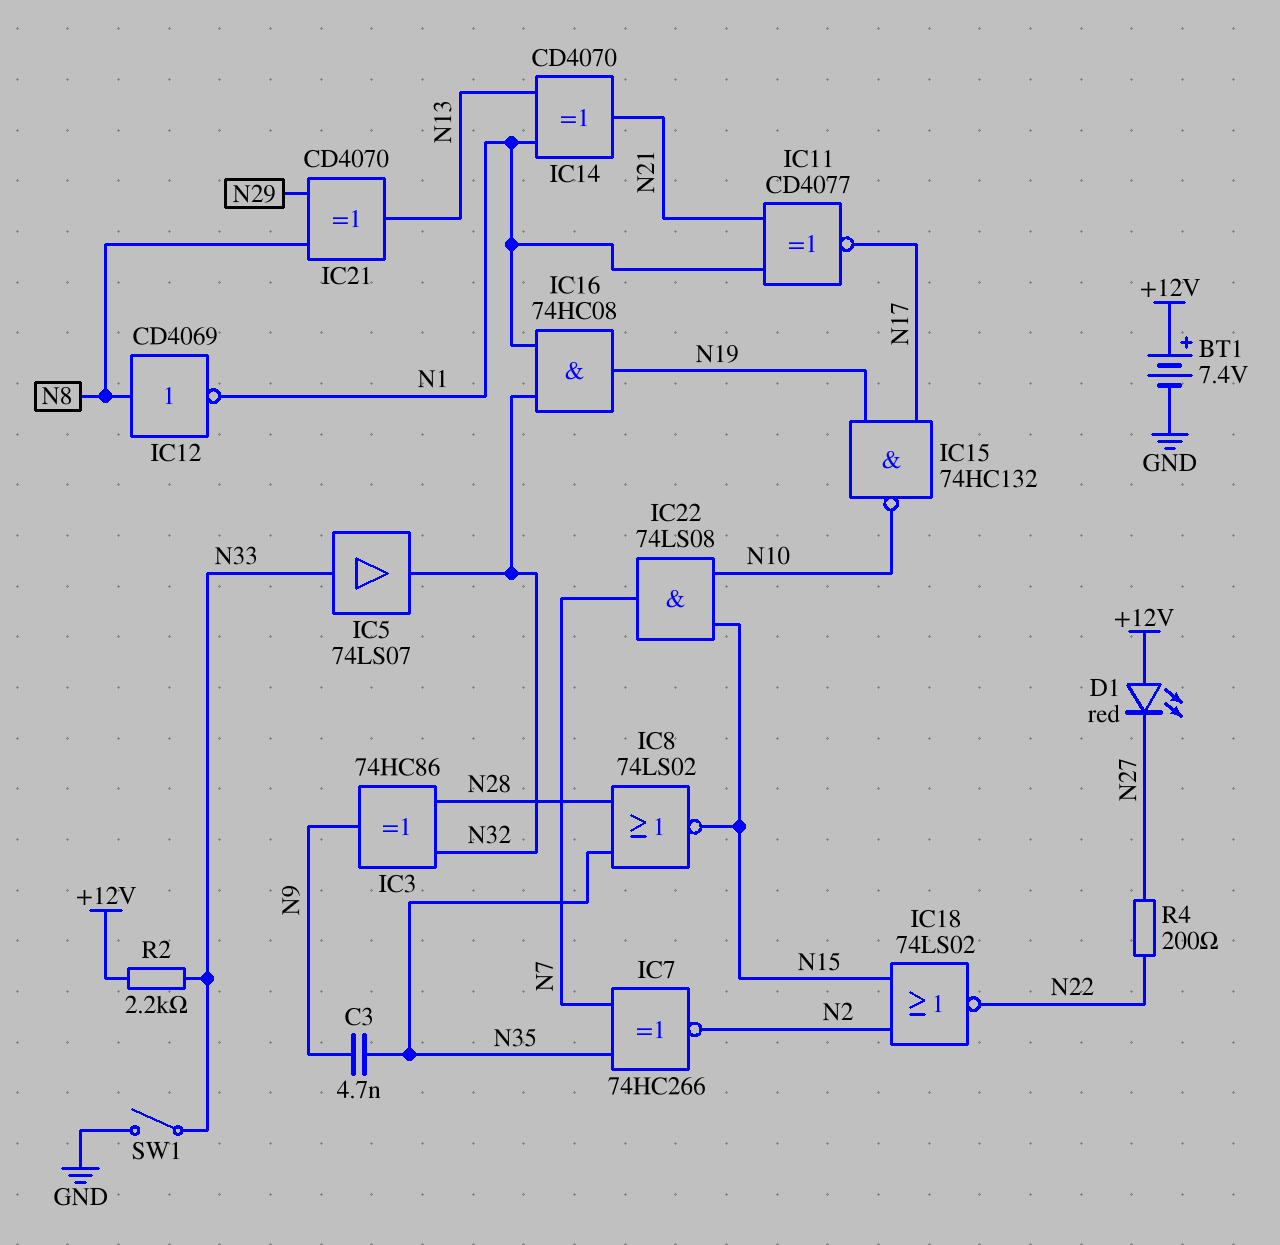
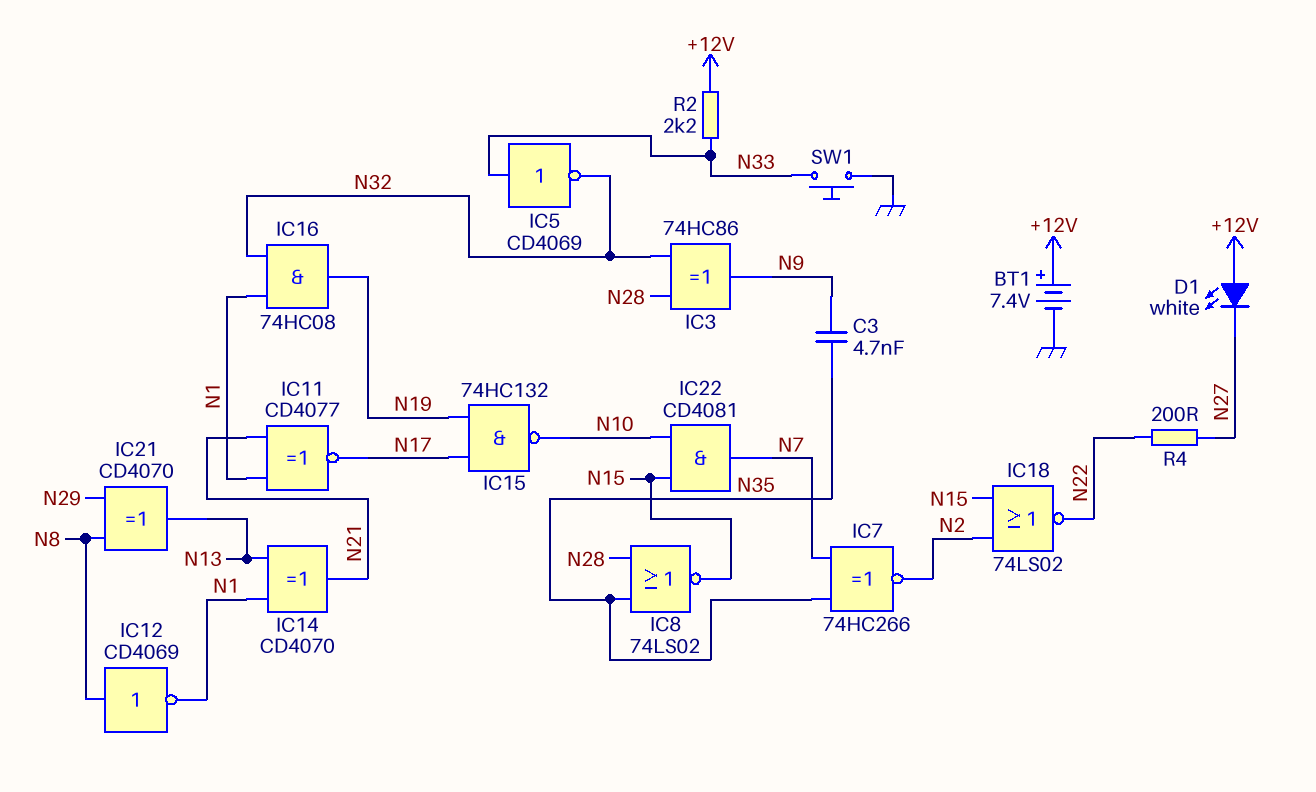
D1: LED red (A +12V, K N27) -> LED white (A +12V, K N27)
IC5: buffer 74LS07 (in N33, out N32) -> NOT CD4069 (in N33, out N32)
IC22: AND 74LS08 (in N10, in N15, out N7) -> AND CD4081 (in N10, in N15, out N7)
SW1: switch (GND, N33) -> button (GND, N33)

